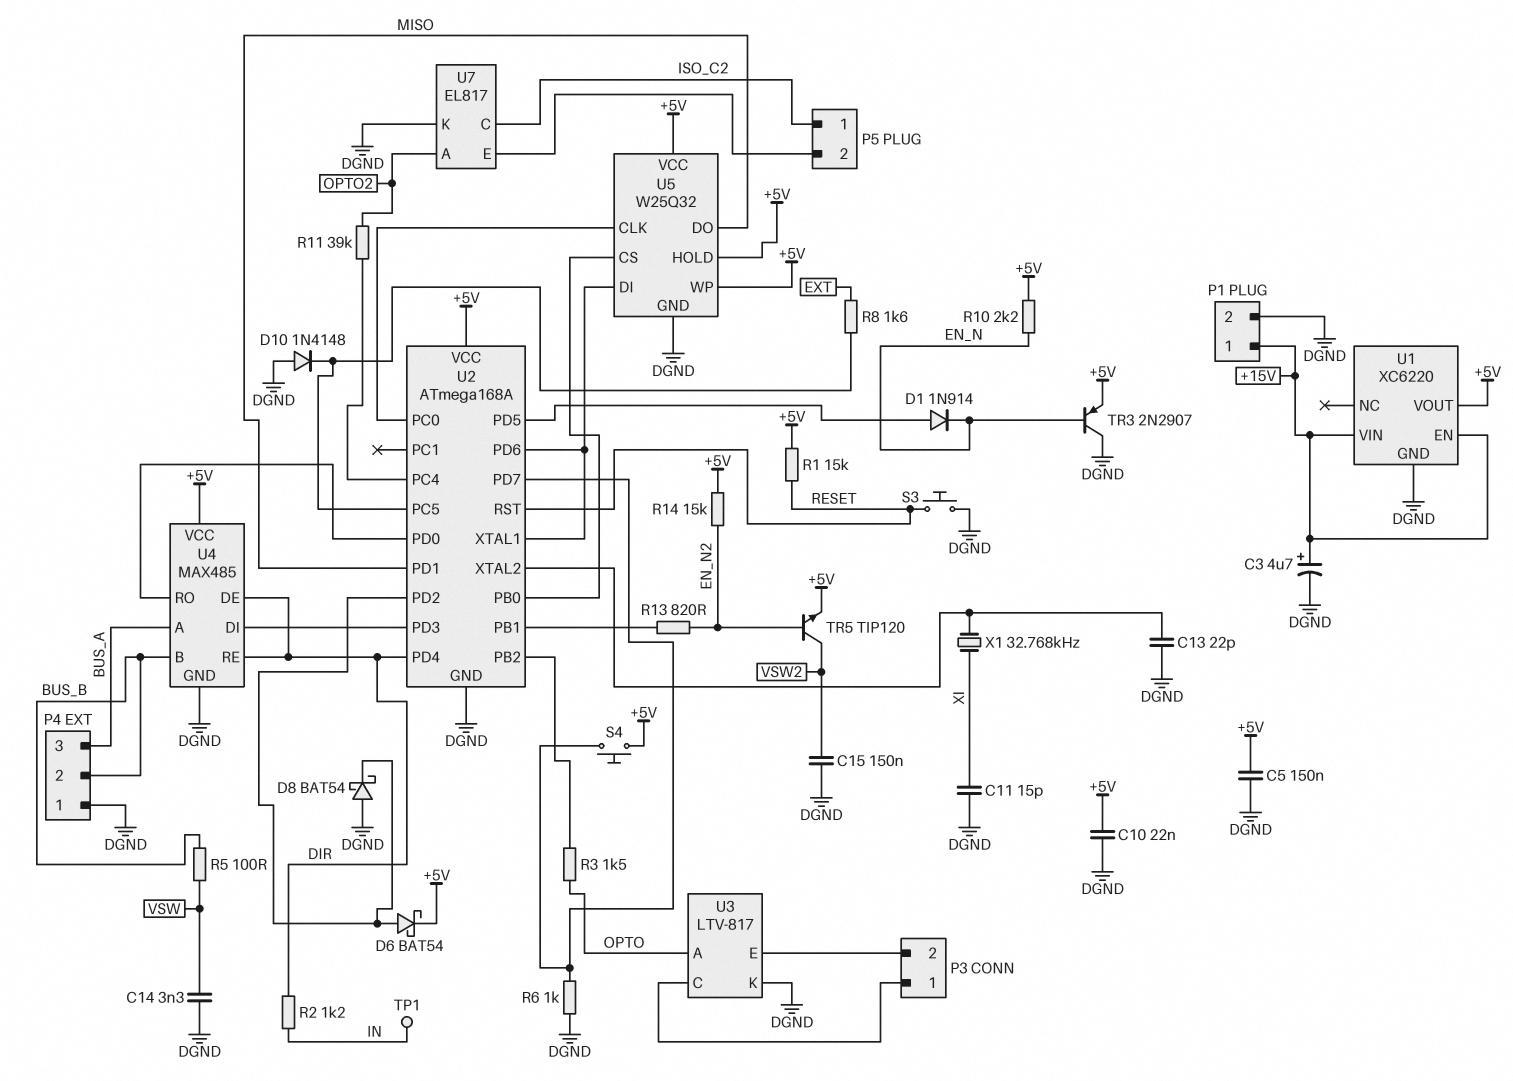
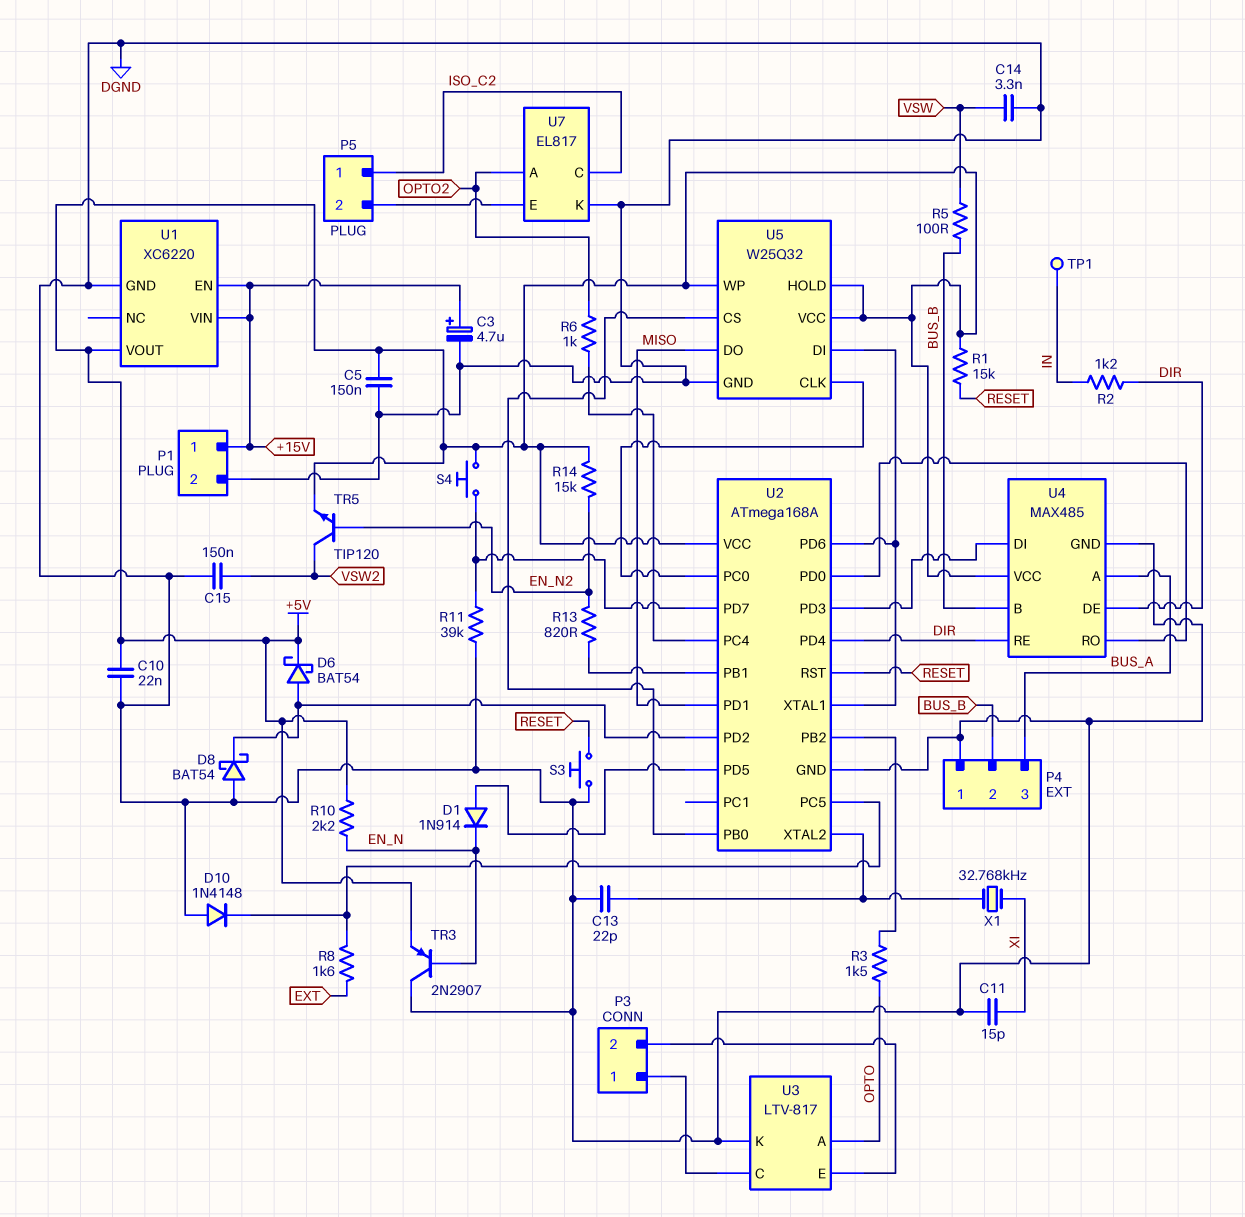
R6: 1k (DGND, U2/PD7) -> 1k (OPTO2, U2/PC4)
R11: 39k (OPTO2, U2/PC4) -> 39k (DGND, U2/PD7)

